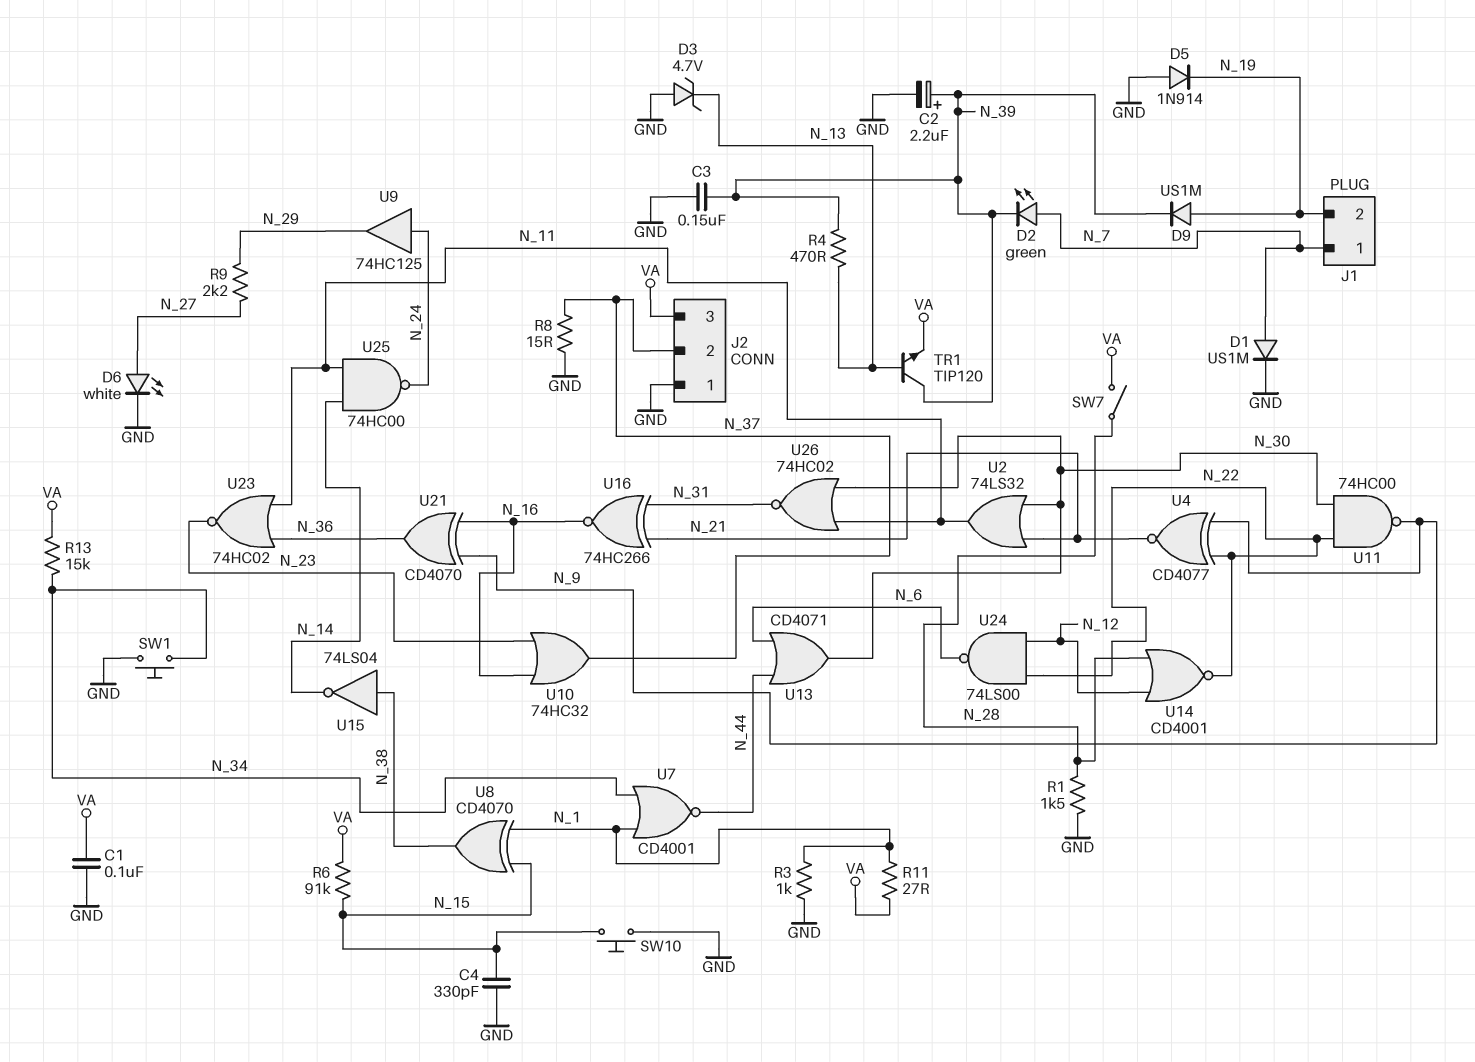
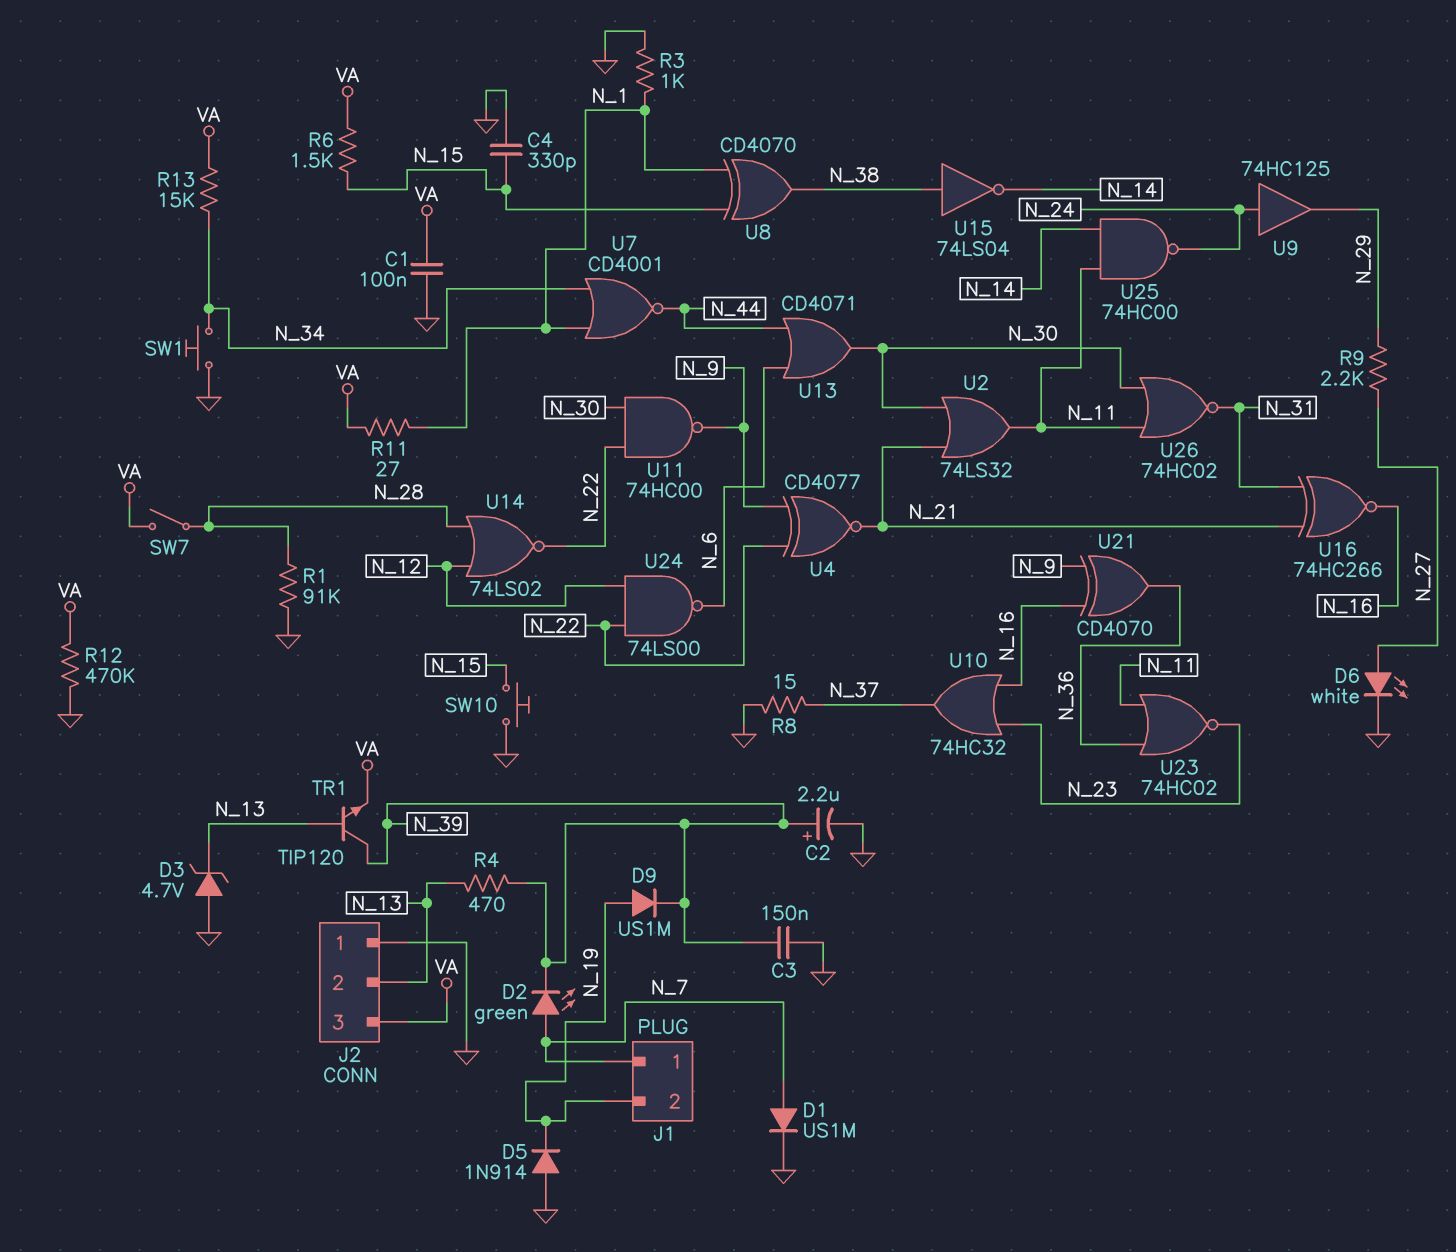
J2 pin 2: N_37 -> N_13
R1: 1.5k (GND, N_28) -> 91k (GND, N_28)
R6: 91k (N_15, VA) -> 1.5k (N_15, VA)
R12: none -> 470k (GND, VA)
U14: NOR CD4001 (in N_12, in N_28, out N_22) -> NOR 74LS02 (in N_12, in N_28, out N_22)

